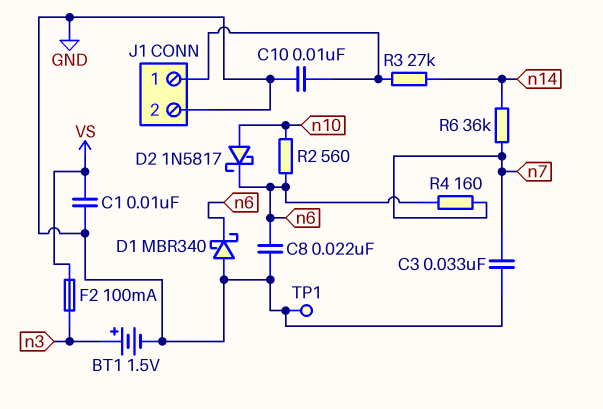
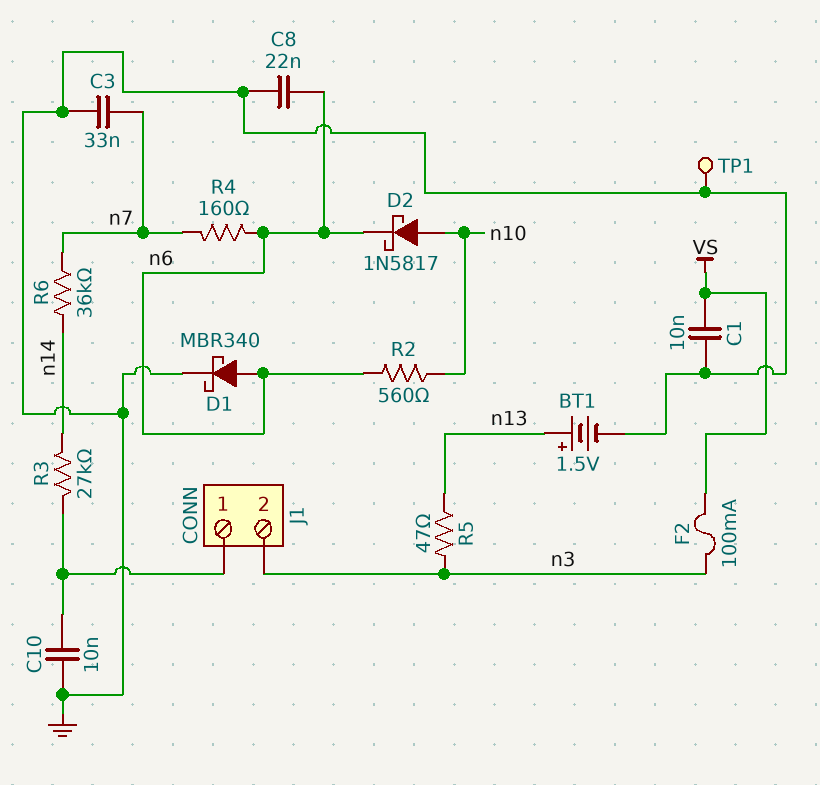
BT1: 1.5V (plus n3, minus GND) -> 1.5V (plus n13, minus GND)
D1: schottky MBR340 (A GND, K n6) -> schottky MBR340 (A n6, K GND)
J1 pin 2: GND -> n3
R5: none -> 47 (n3, n13)

